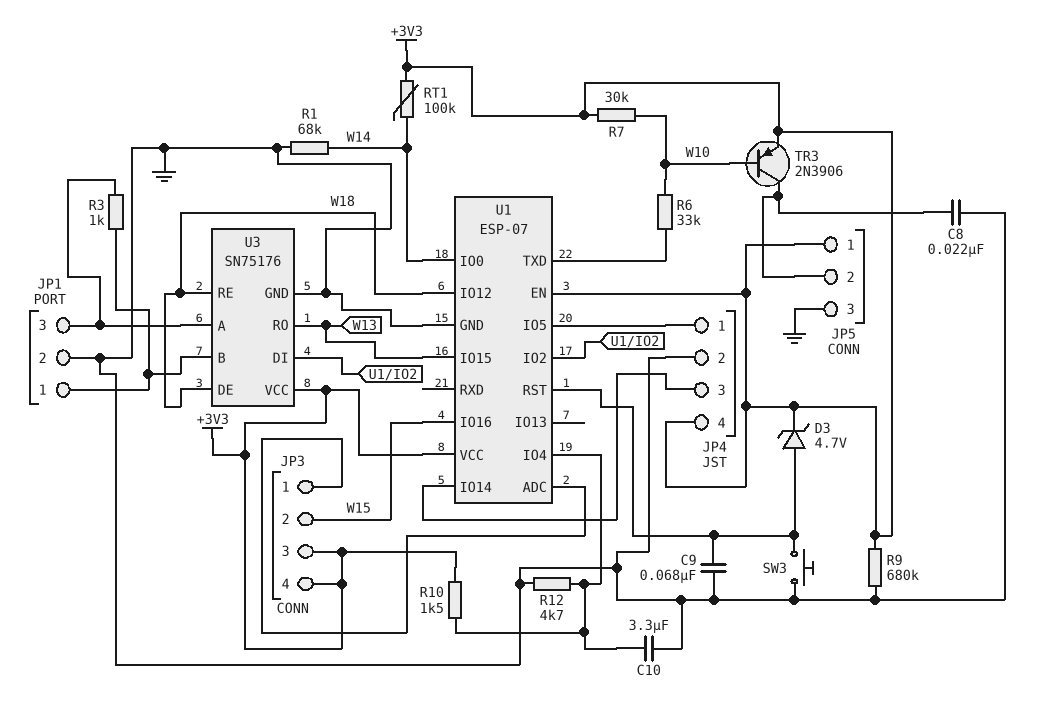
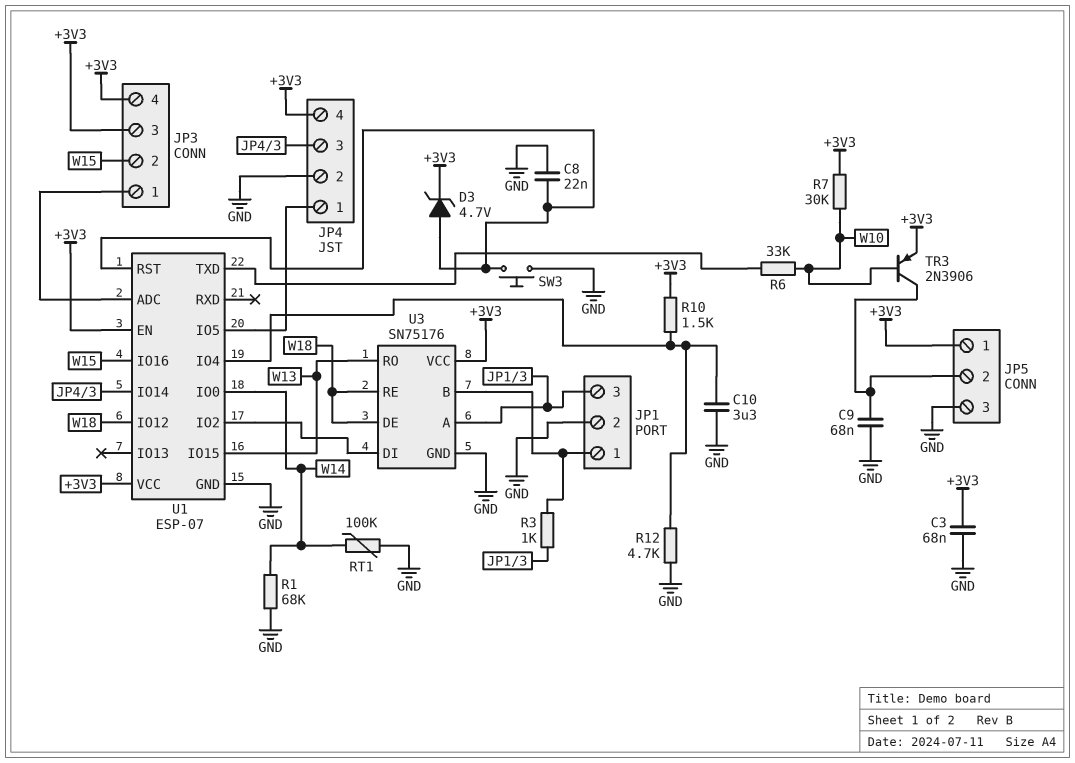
C3: none -> 68nF (+3V3, GND)
C8: 22nF (GND, JP5/2) -> 22nF (GND, U1/RST)
C9: 68nF (GND, U1/RST) -> 68nF (GND, JP5/2)
R9: 680k (+3V3, GND) -> none
RT1: 100k (+3V3, W14) -> 100k (GND, W14)

